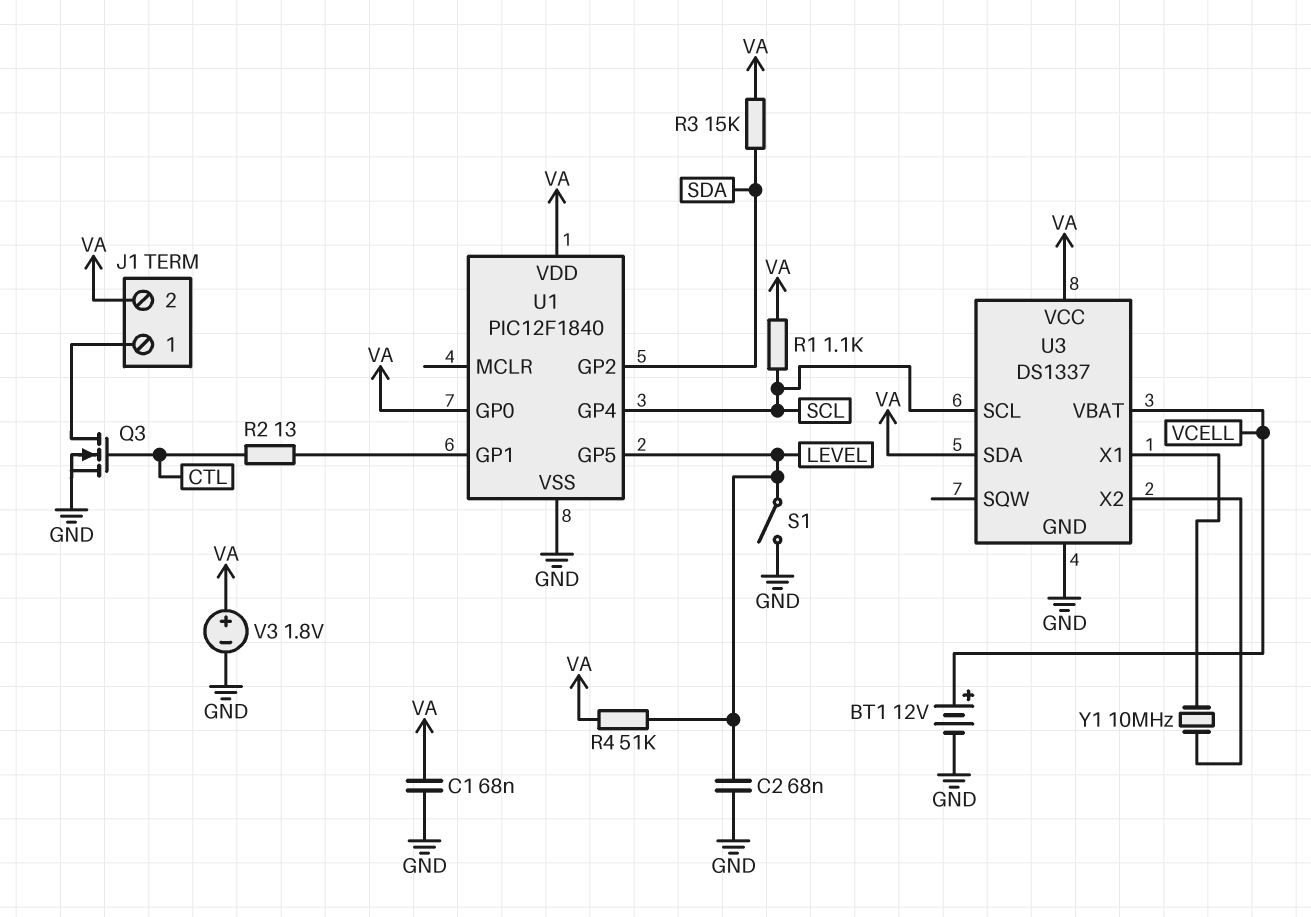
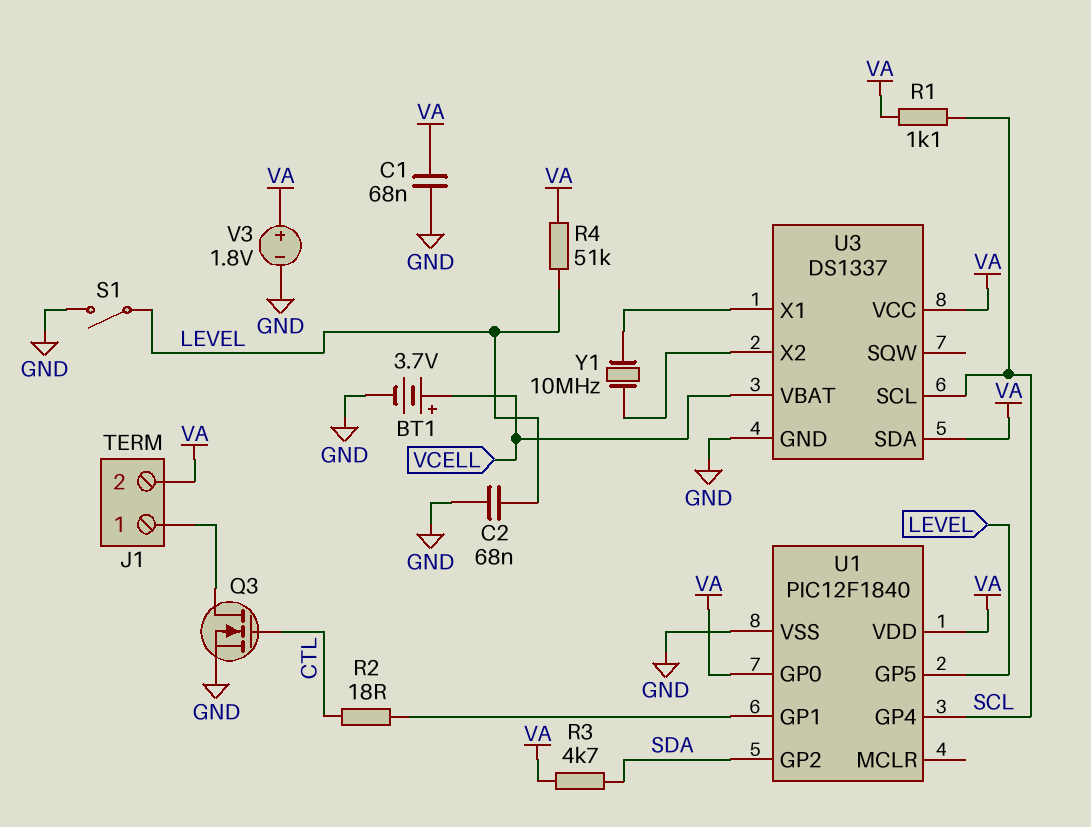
BT1: 12V (plus VCELL, minus GND) -> 3.7V (plus VCELL, minus GND)
R2: 13 (CTL, U1/GP1) -> 18 (CTL, U1/GP1)
R3: 15k (SDA, VA) -> 4.7k (SDA, VA)

